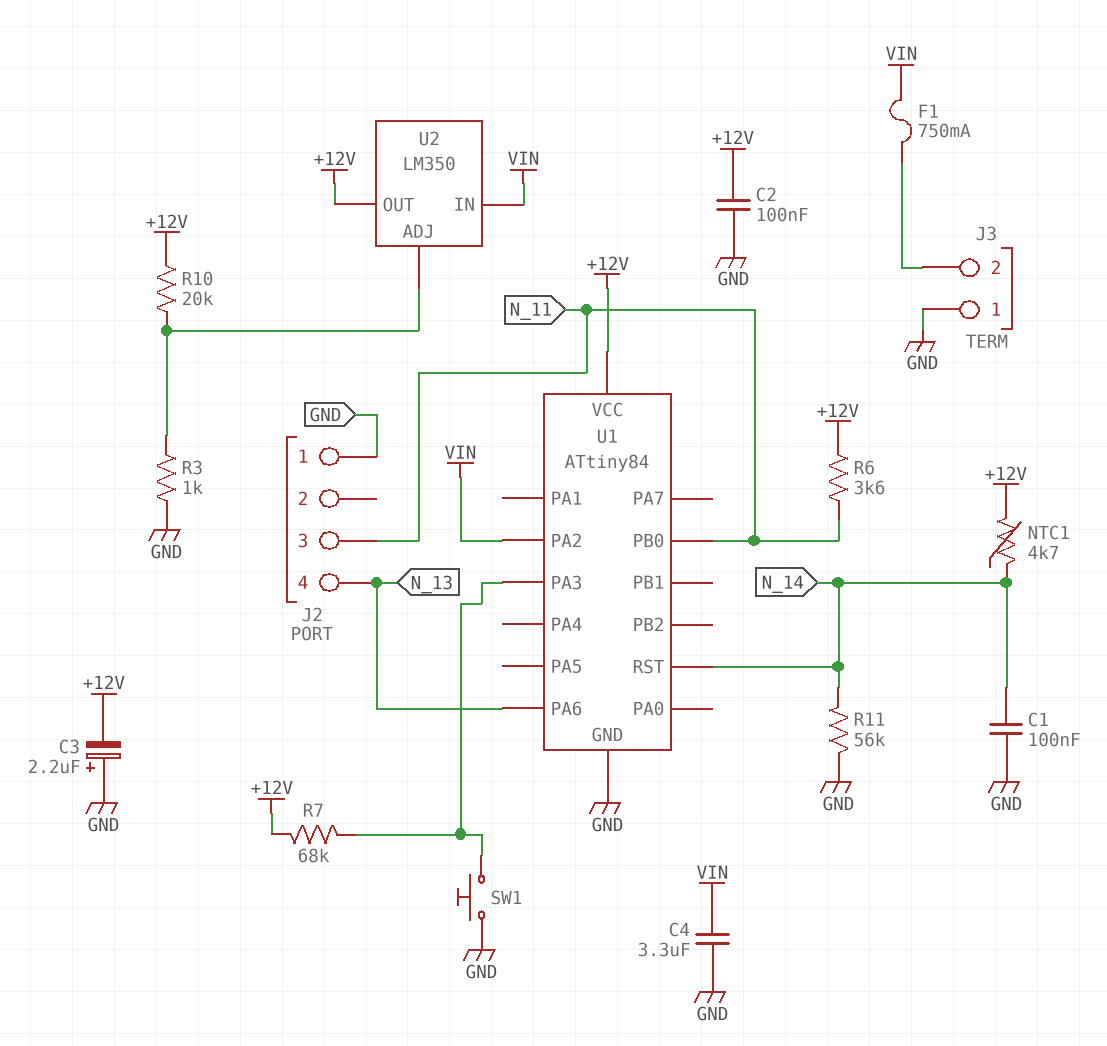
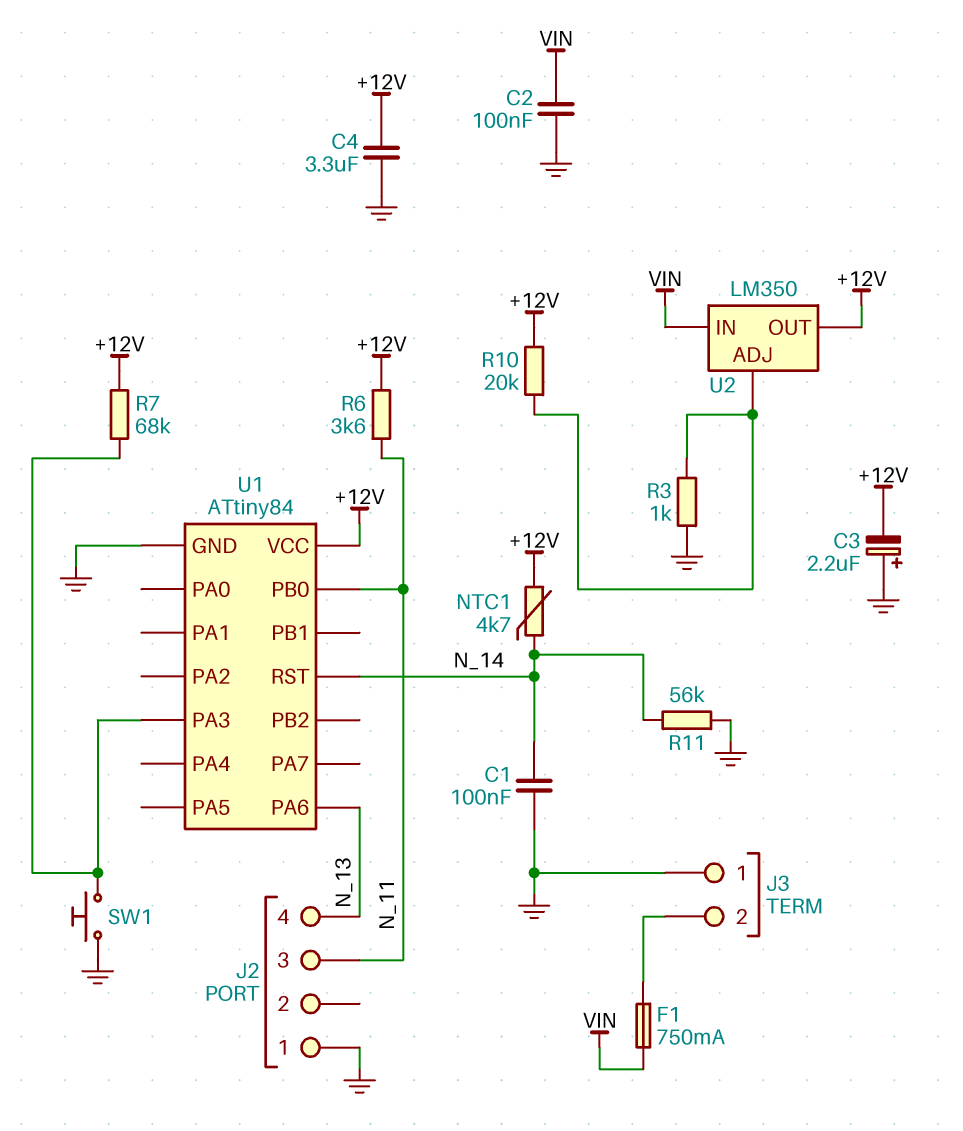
C2: 100nF (+12V, GND) -> 100nF (GND, VIN)
C4: 3.3uF (GND, VIN) -> 3.3uF (+12V, GND)
U1 pin PA2: VIN -> none

